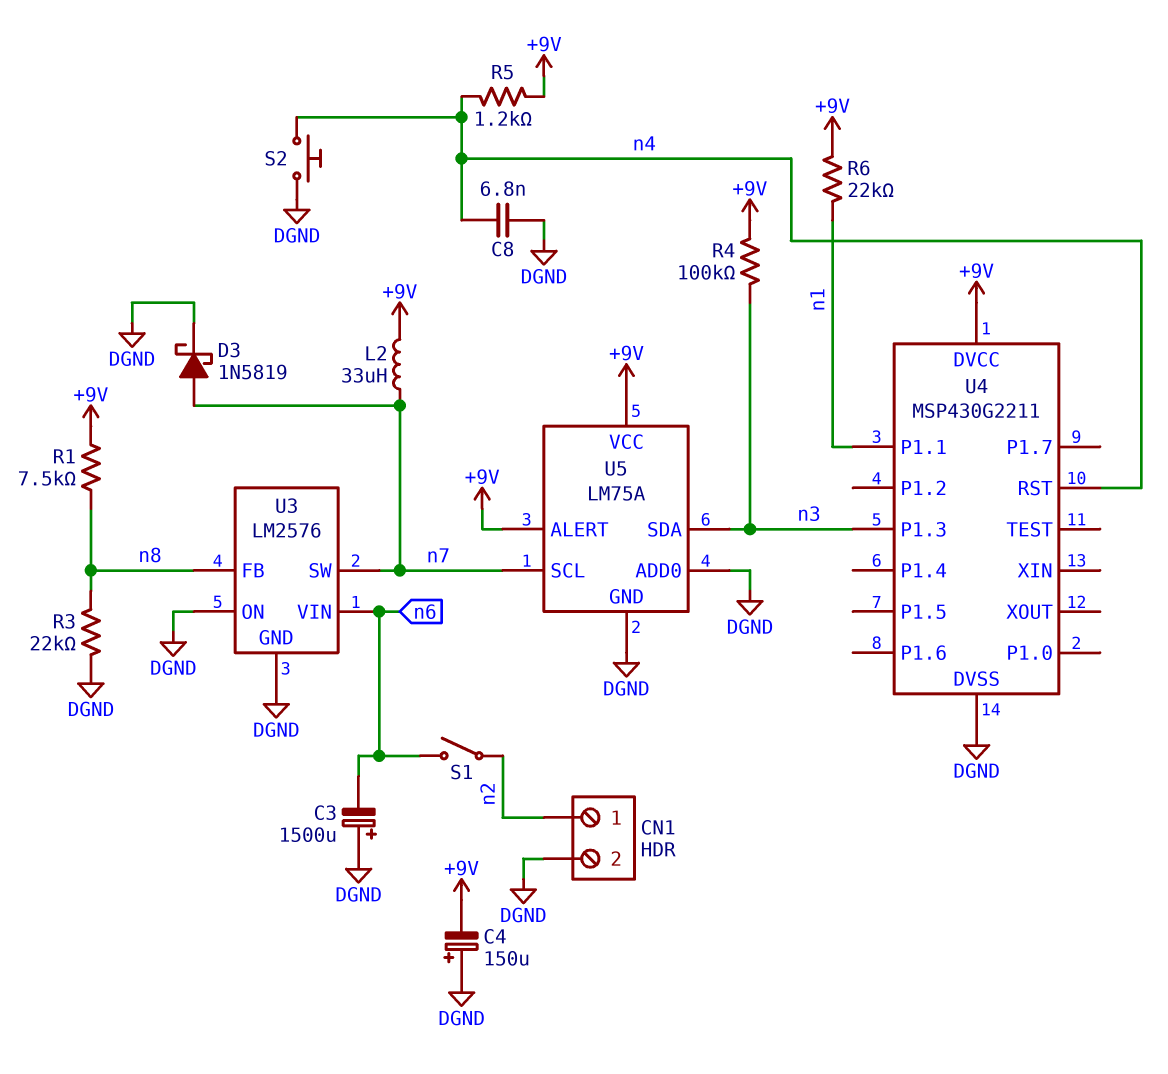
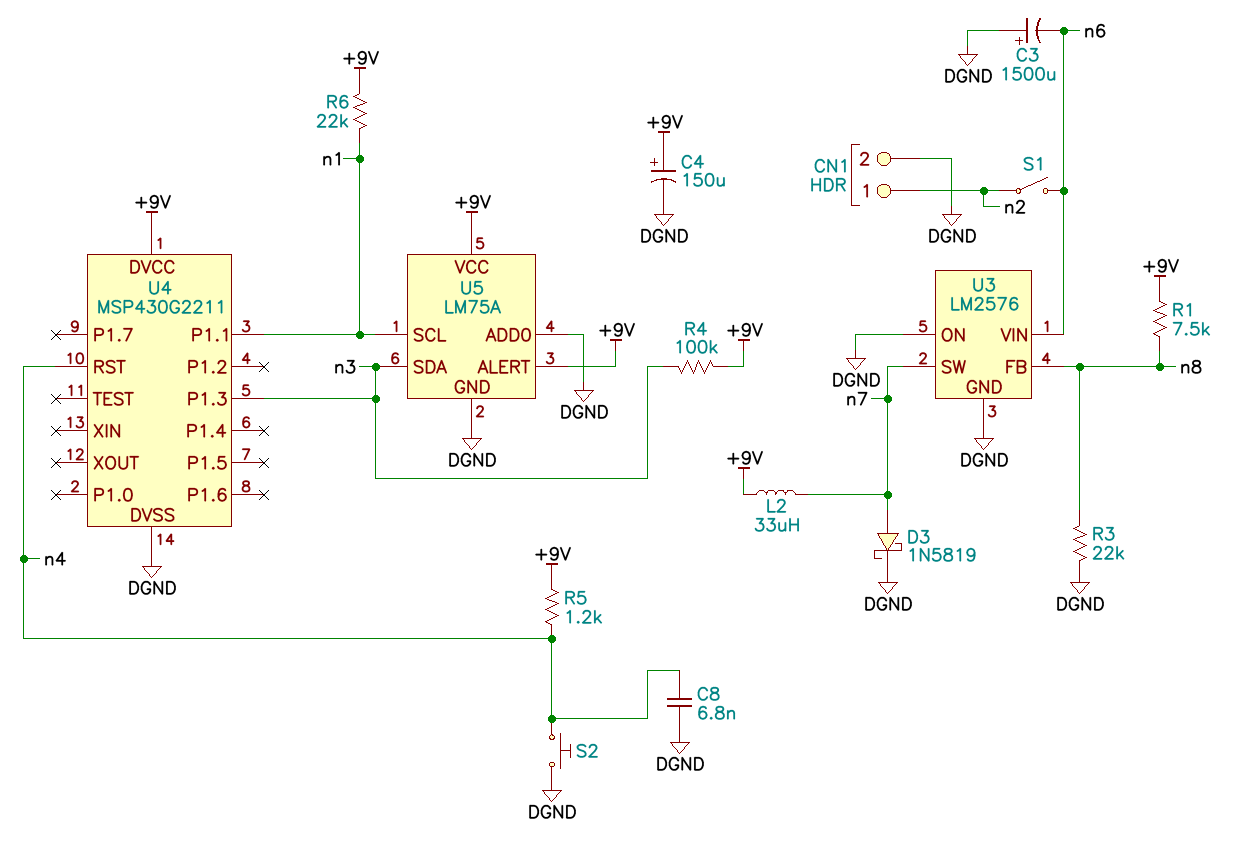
C4: 150uF (plus DGND, minus +9V) -> 150uF (plus +9V, minus DGND)
U5 pin SCL: n7 -> n1

